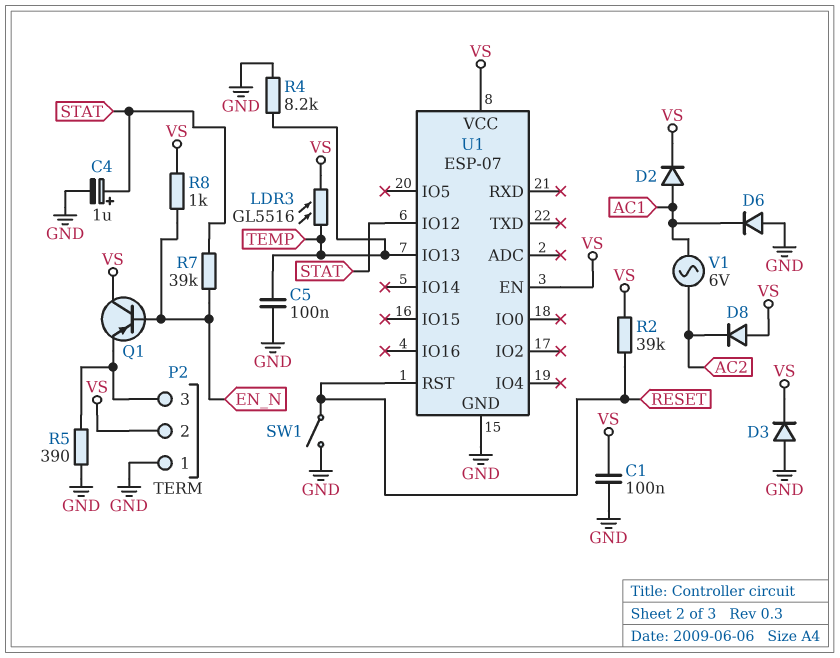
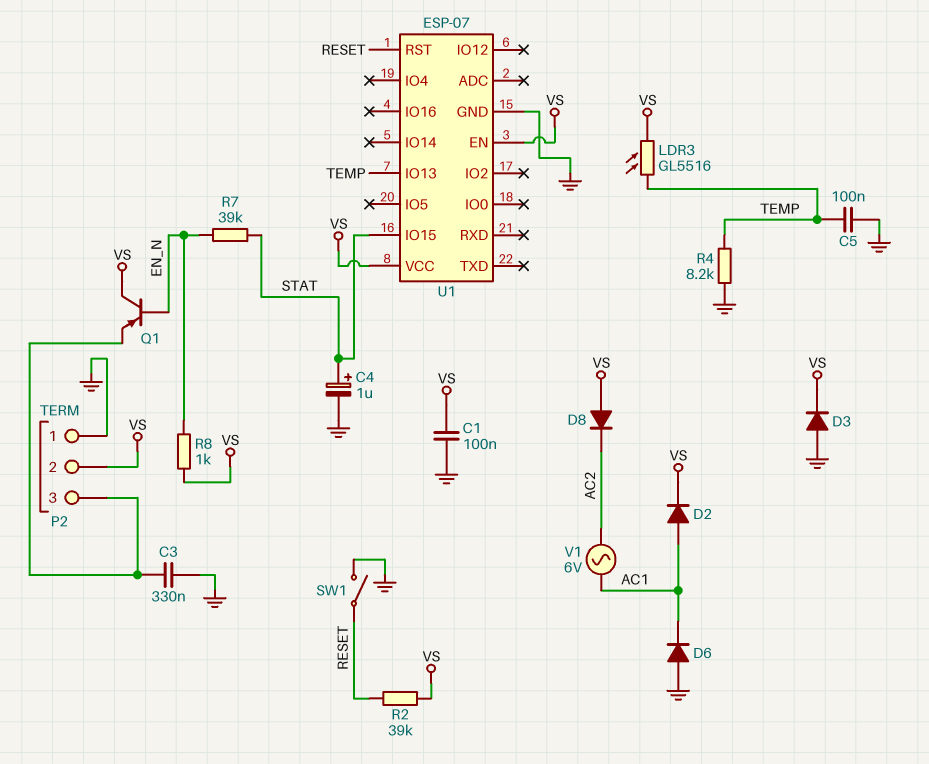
C3: none -> 330nF (GND, P2/3)
R5: 390 (GND, P2/3) -> none
U1 pin IO12: STAT -> none
U1 pin IO15: none -> STAT

